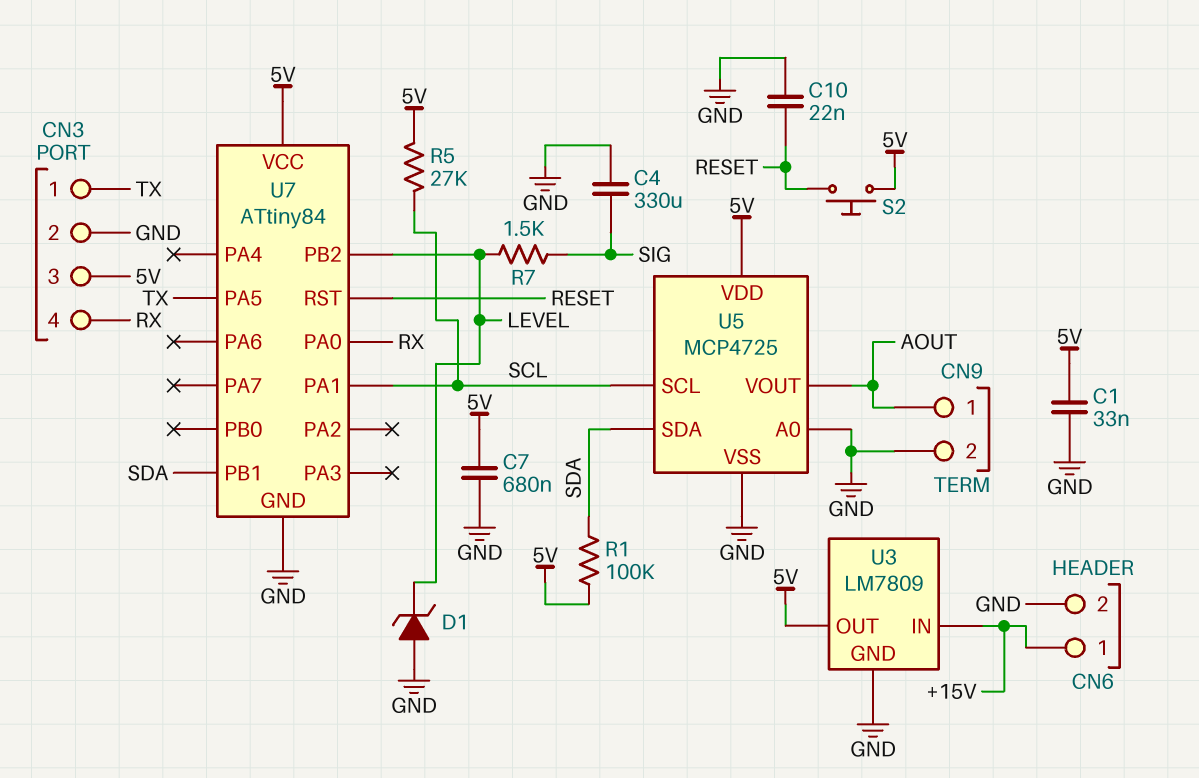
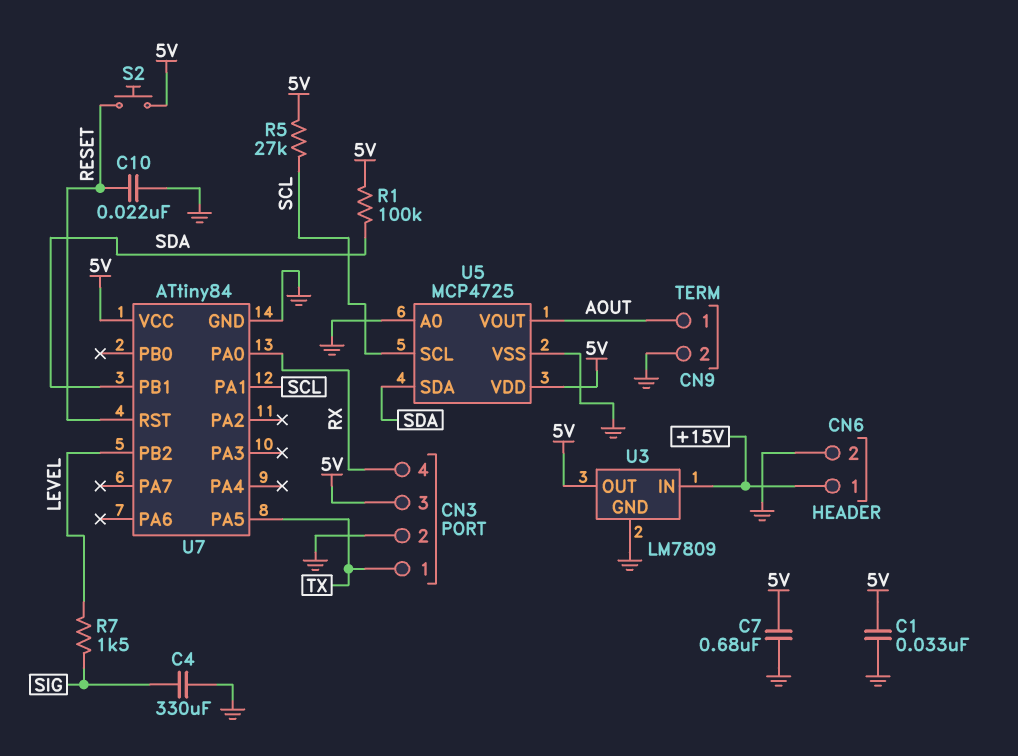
D1: zener (A GND, K LEVEL) -> none

